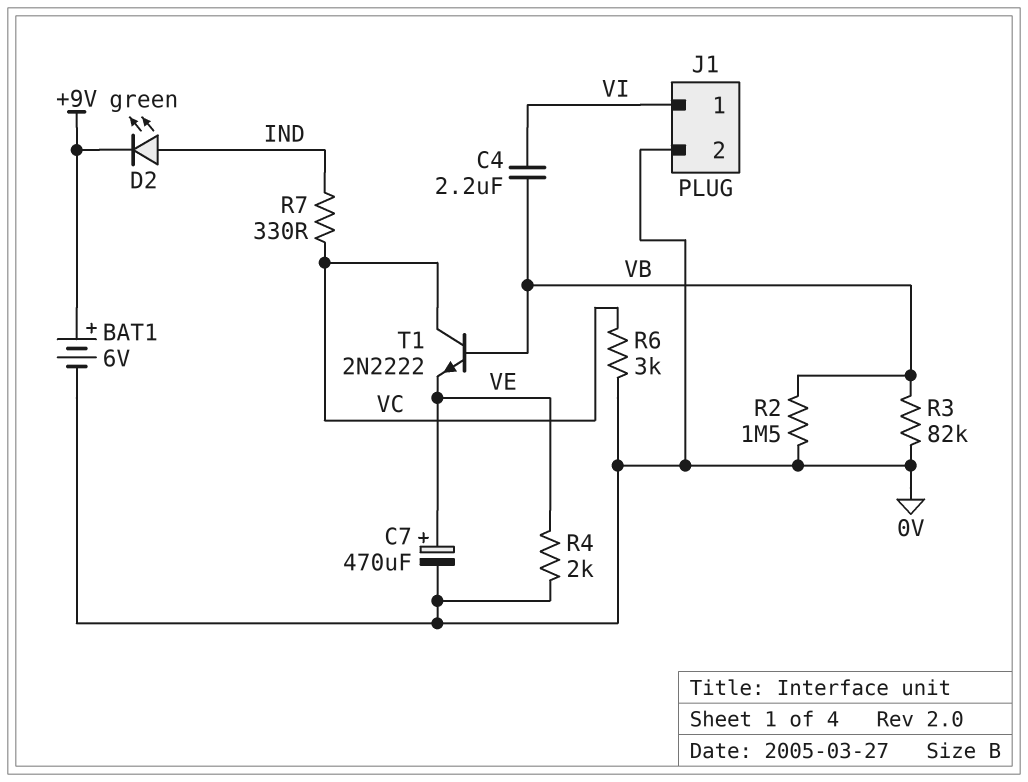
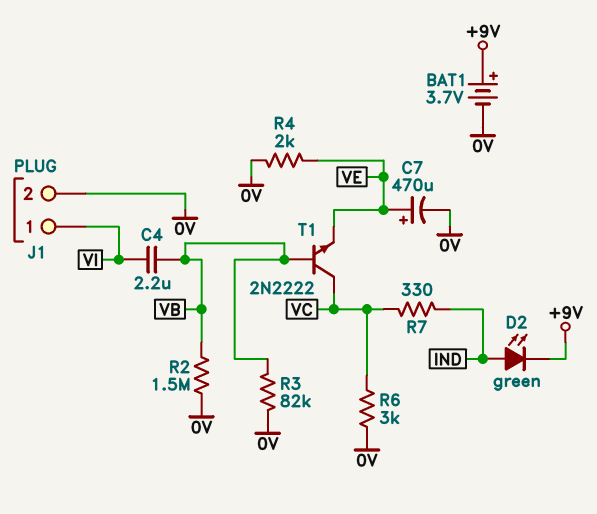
BAT1: 6V (plus +9V, minus 0V) -> 3.7V (plus +9V, minus 0V)

